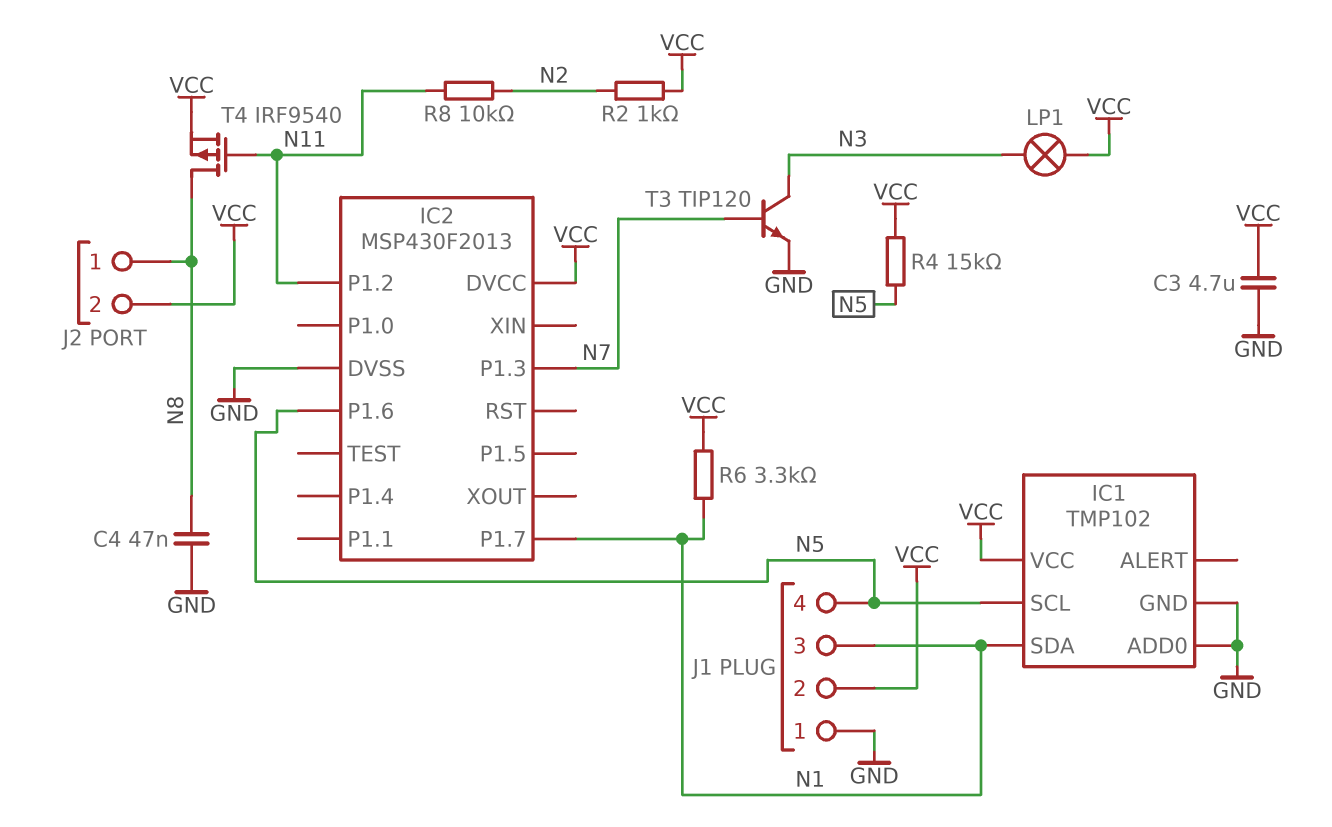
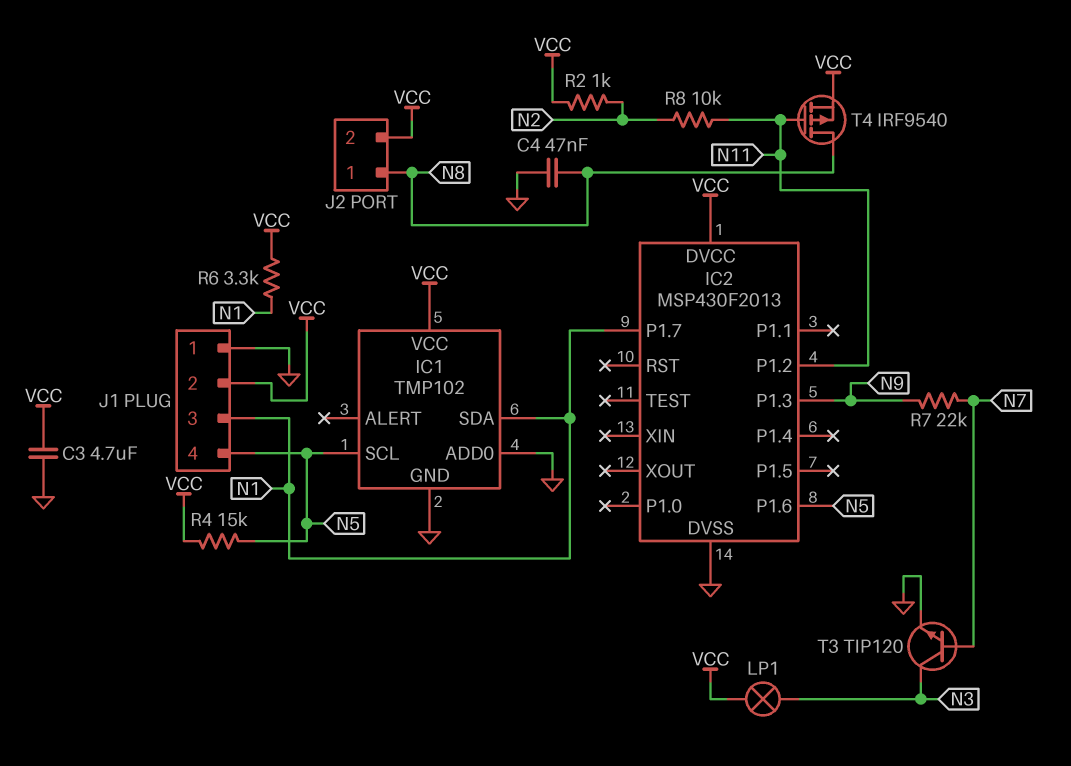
IC2 pin P1.3: N7 -> N9
R7: none -> 22k (N7, N9)

